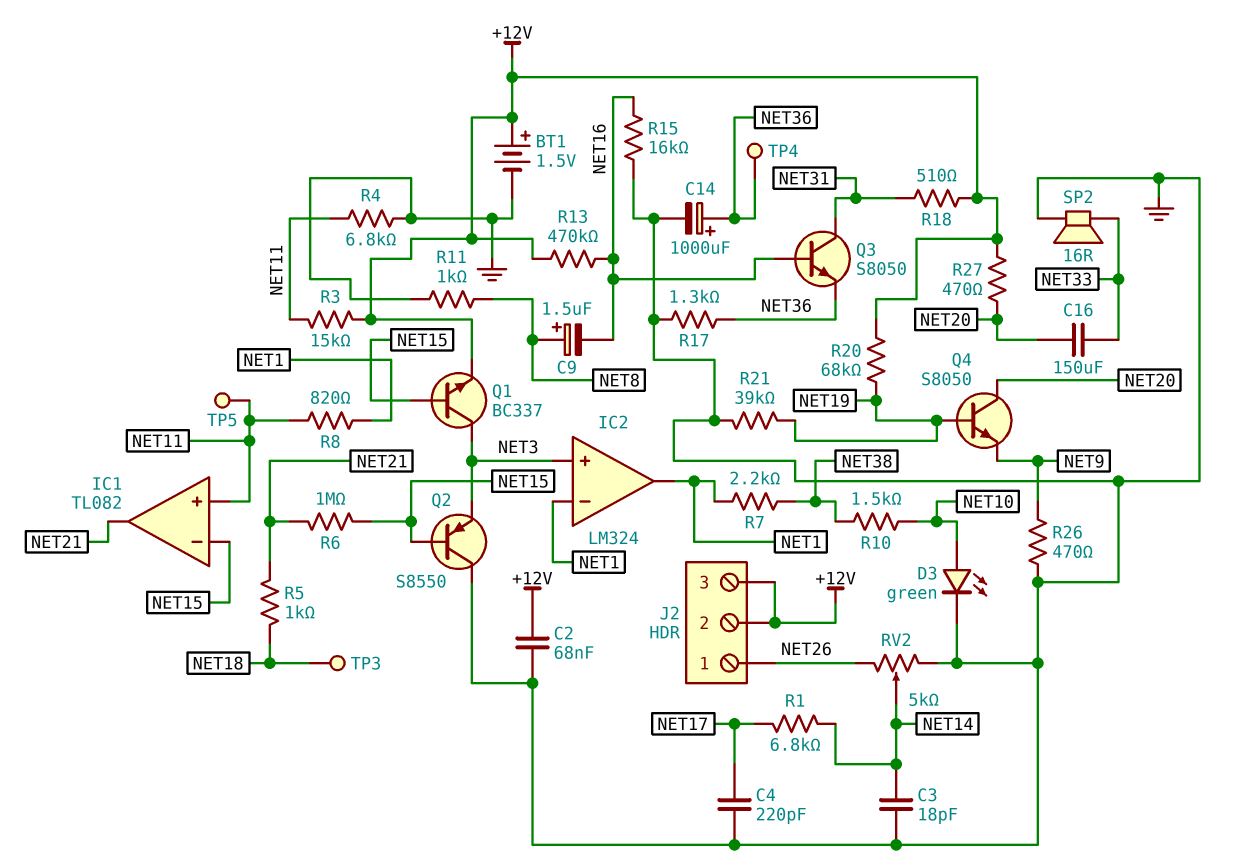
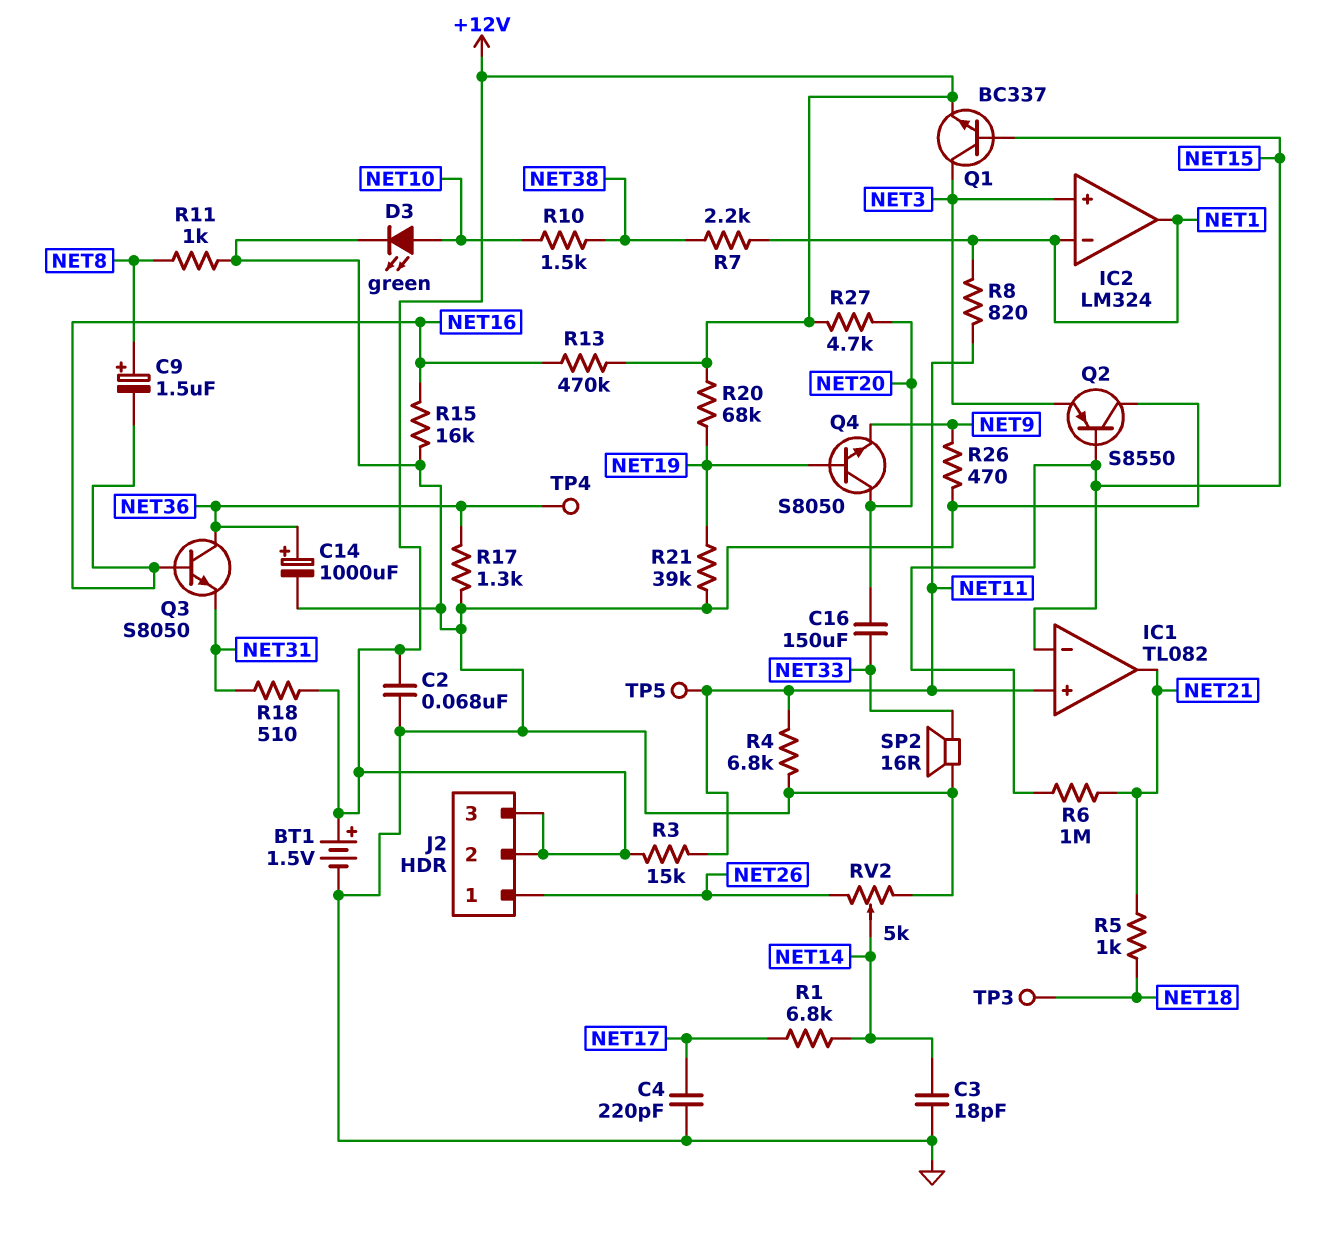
Q3: NPN S8050 (B NET16, C NET31, E NET36) -> NPN S8050 (B NET16, C NET36, E NET31)
R27: 470 (+12V, NET20) -> 4.7k (+12V, NET20)

